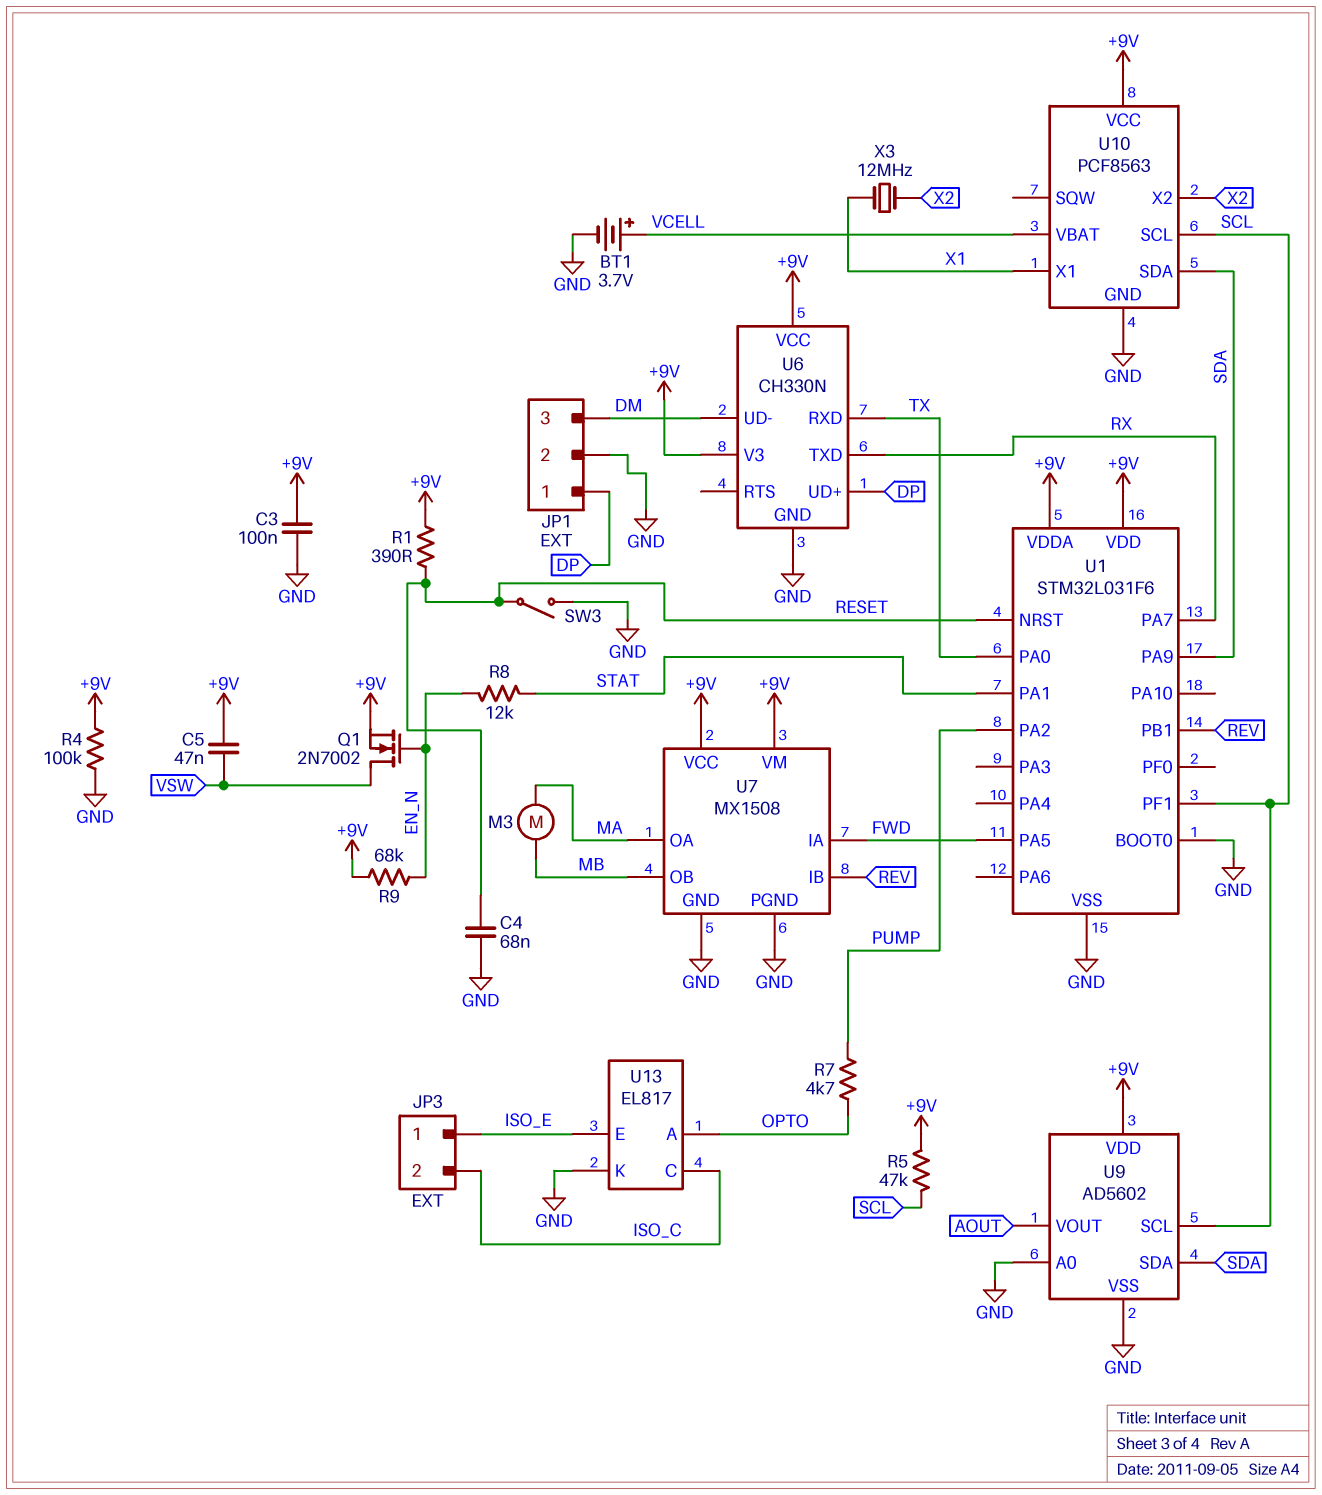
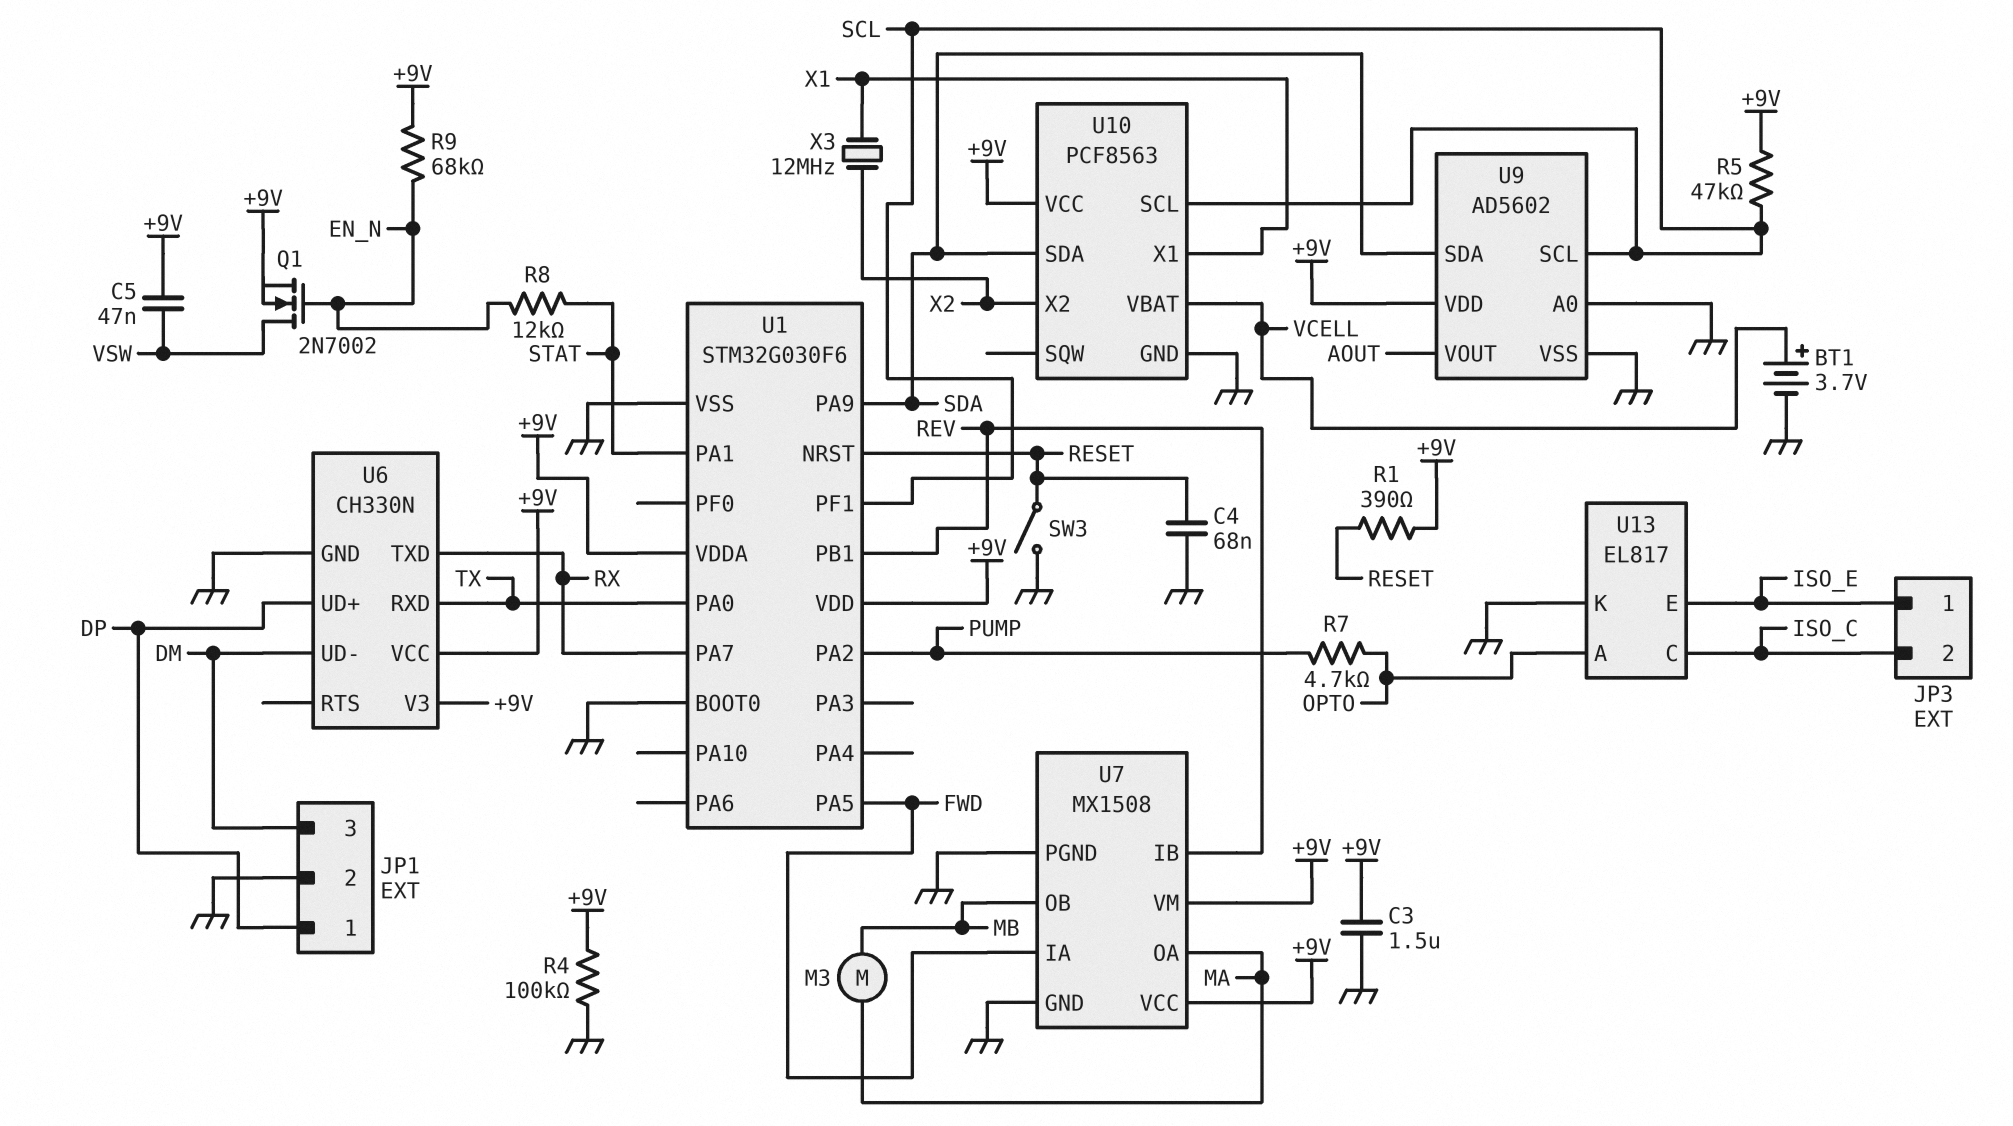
C3: 100nF (+9V, GND) -> 1.5uF (+9V, GND)
U1: STM32L031F6 -> STM32G030F6

